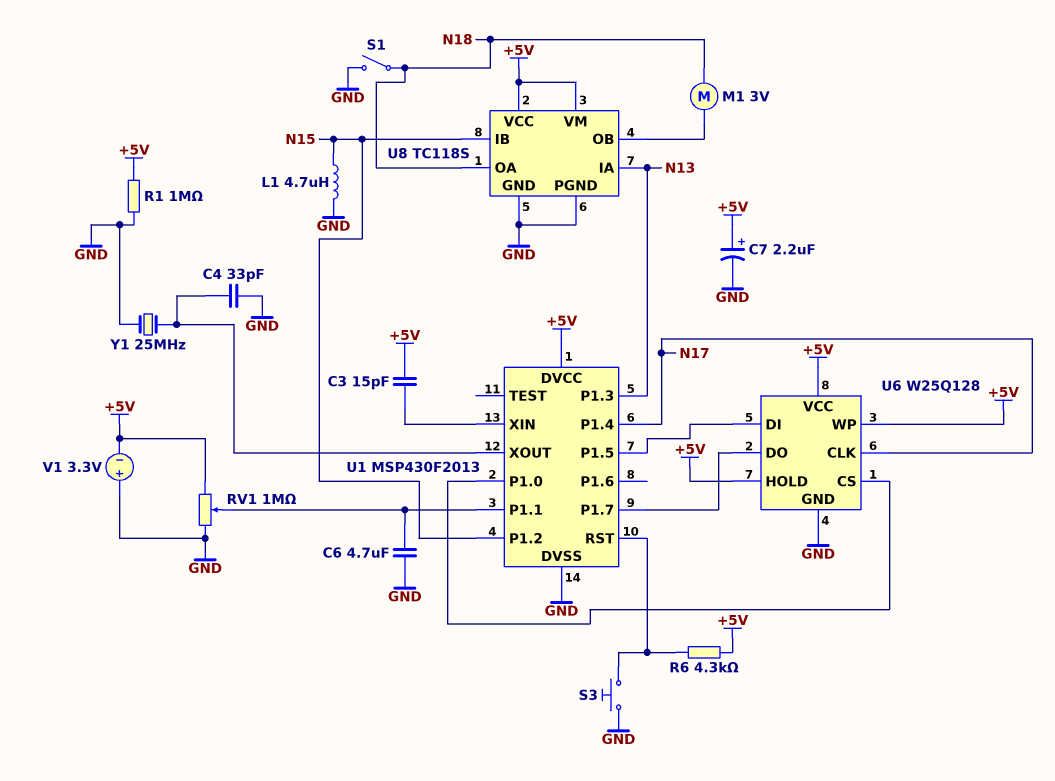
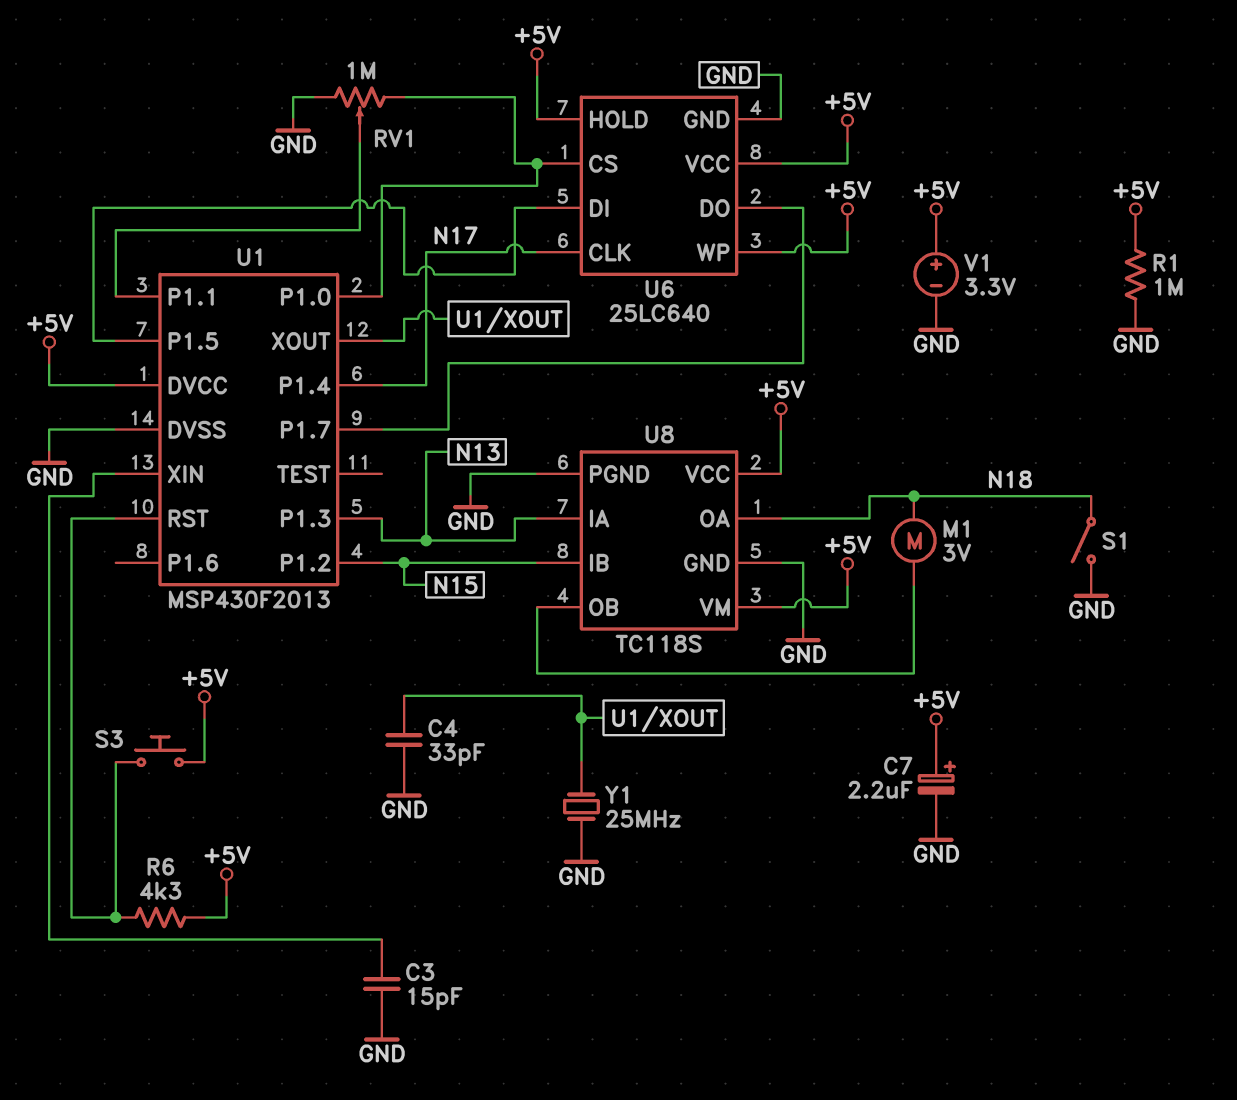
C3: 15pF (+5V, U1/XIN) -> 15pF (GND, U1/XIN)
C6: 4.7uF (GND, U1/P1.1) -> none
L1: 4.7uH (GND, N15) -> none
RV1: 1M (+5V, GND, wiper U1/P1.1) -> 1M (GND, U1/P1.0, wiper U1/P1.1)
S3: button (GND, U1/RST) -> button (+5V, U1/RST)
U6: W25Q128 -> 25LC640
V1: 3.3V (plus GND, minus +5V) -> 3.3V (plus +5V, minus GND)

